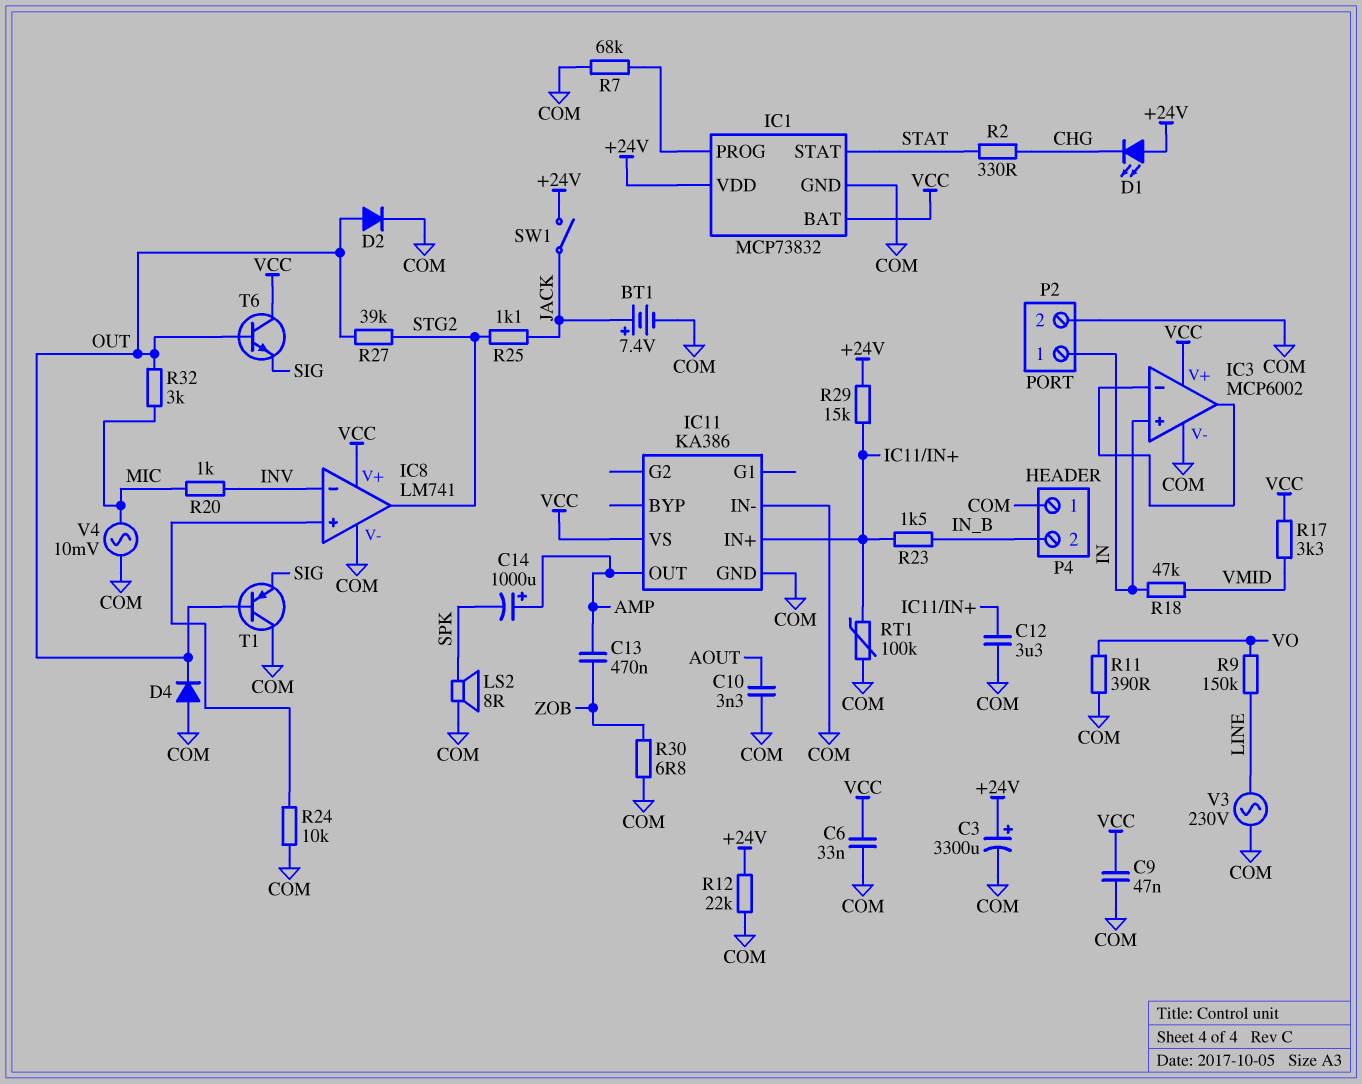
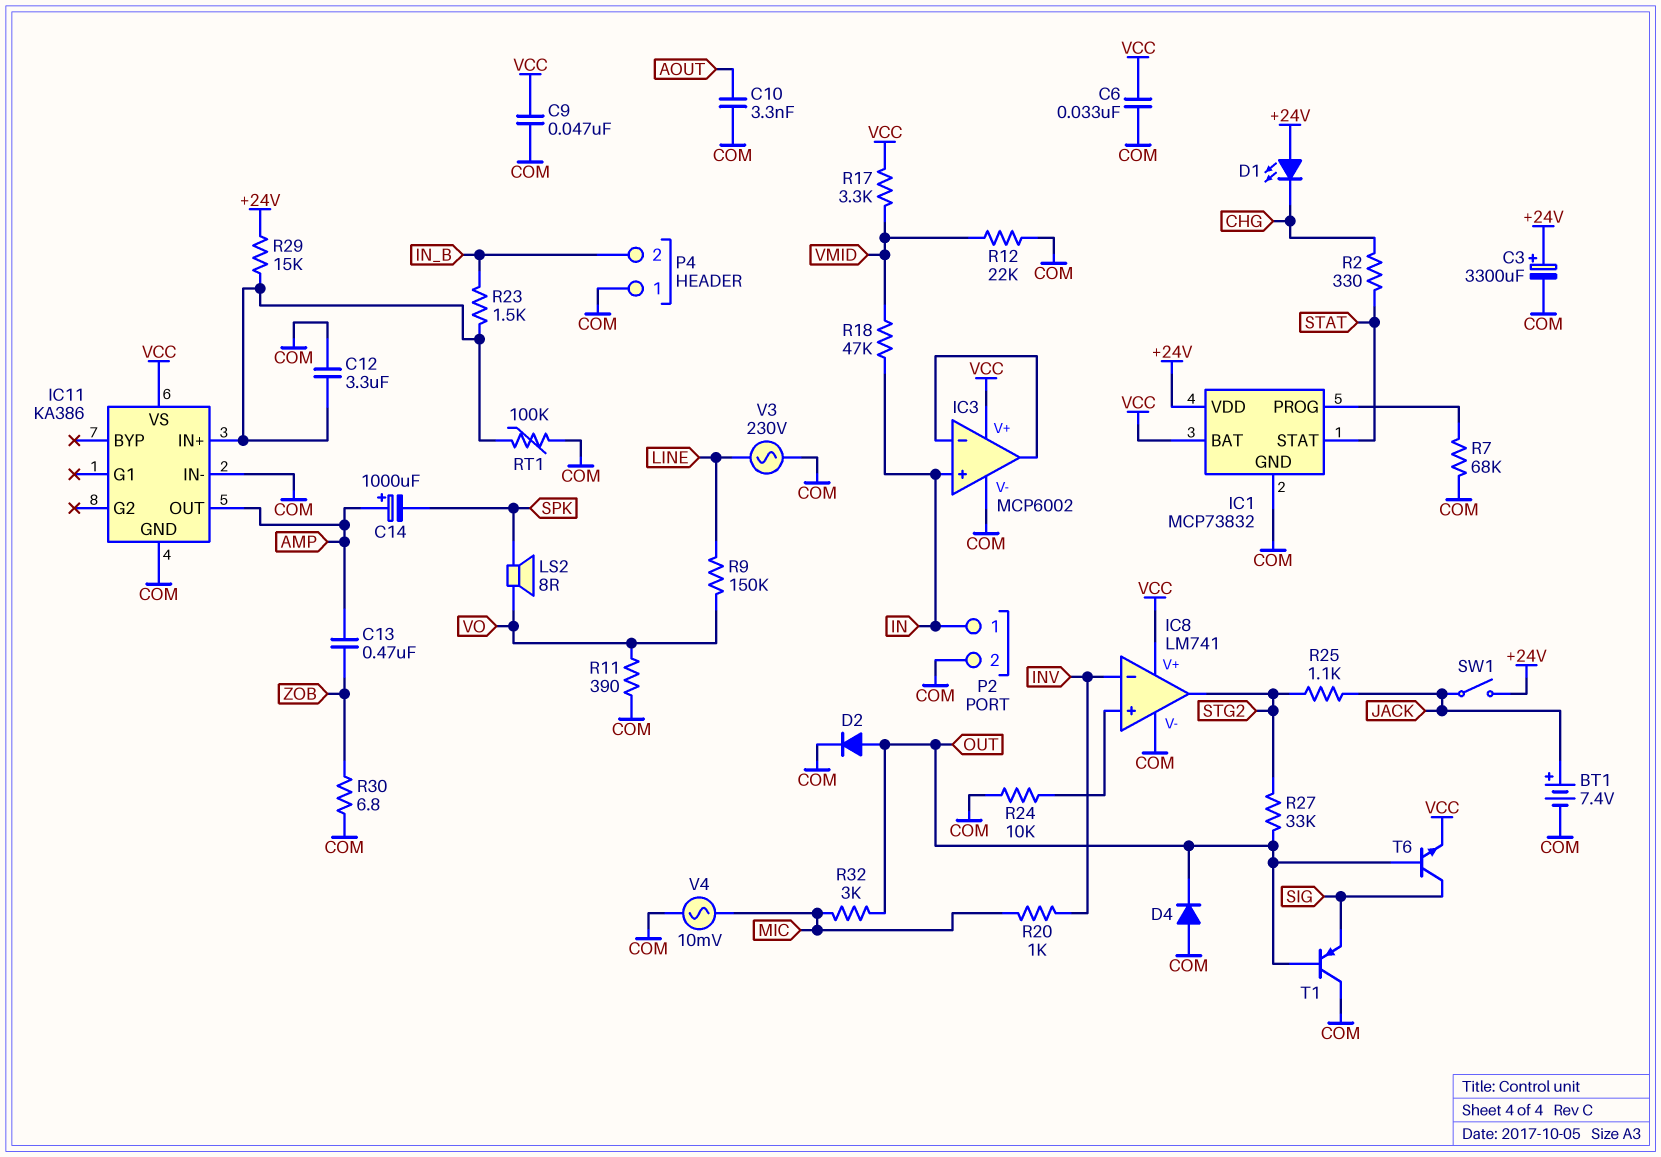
LS2: speaker 8R (COM, SPK) -> speaker 8R (SPK, VO)
R12: 22k (+24V, COM) -> 22k (COM, VMID)
R27: 39k (OUT, STG2) -> 33k (OUT, STG2)
T6: NPN (B OUT, C VCC, E SIG) -> NPN (B OUT, C SIG, E VCC)

